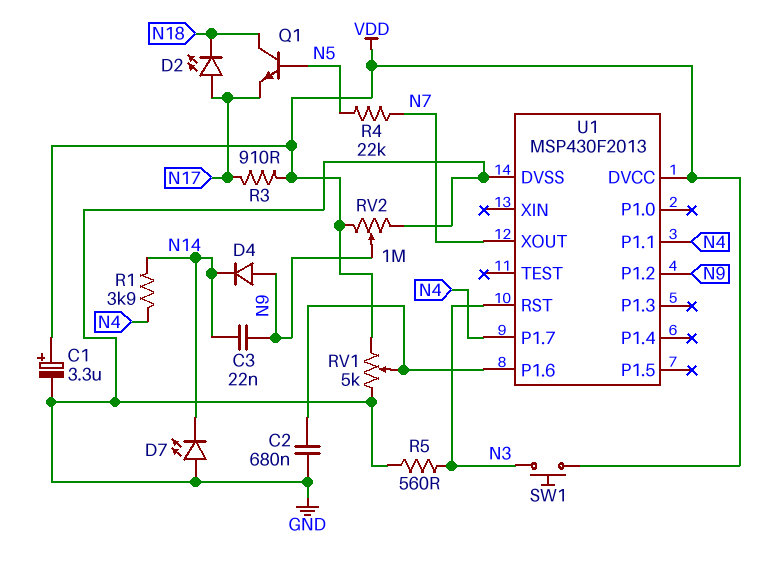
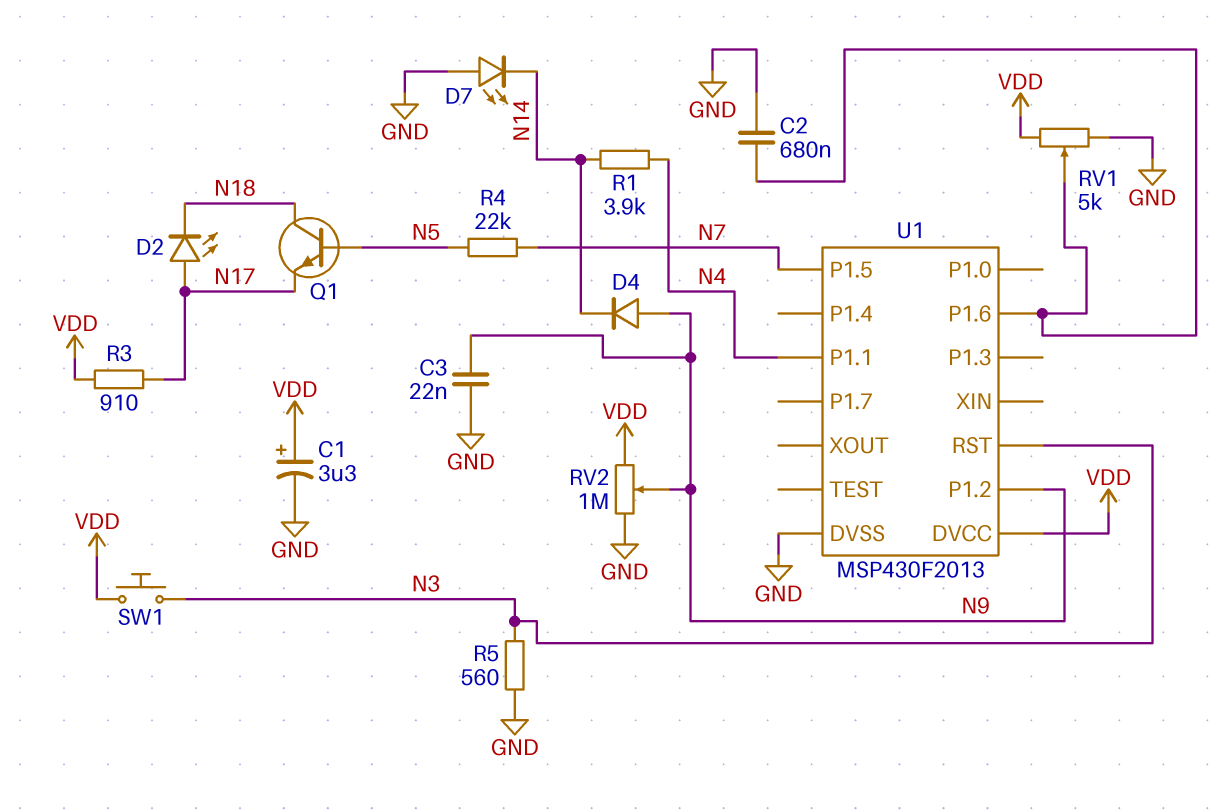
C3: 22nF (N9, N14) -> 22nF (GND, N9)
U1 pin P1.5: none -> N7
U1 pin P1.7: N4 -> none
U1 pin XOUT: N7 -> none

